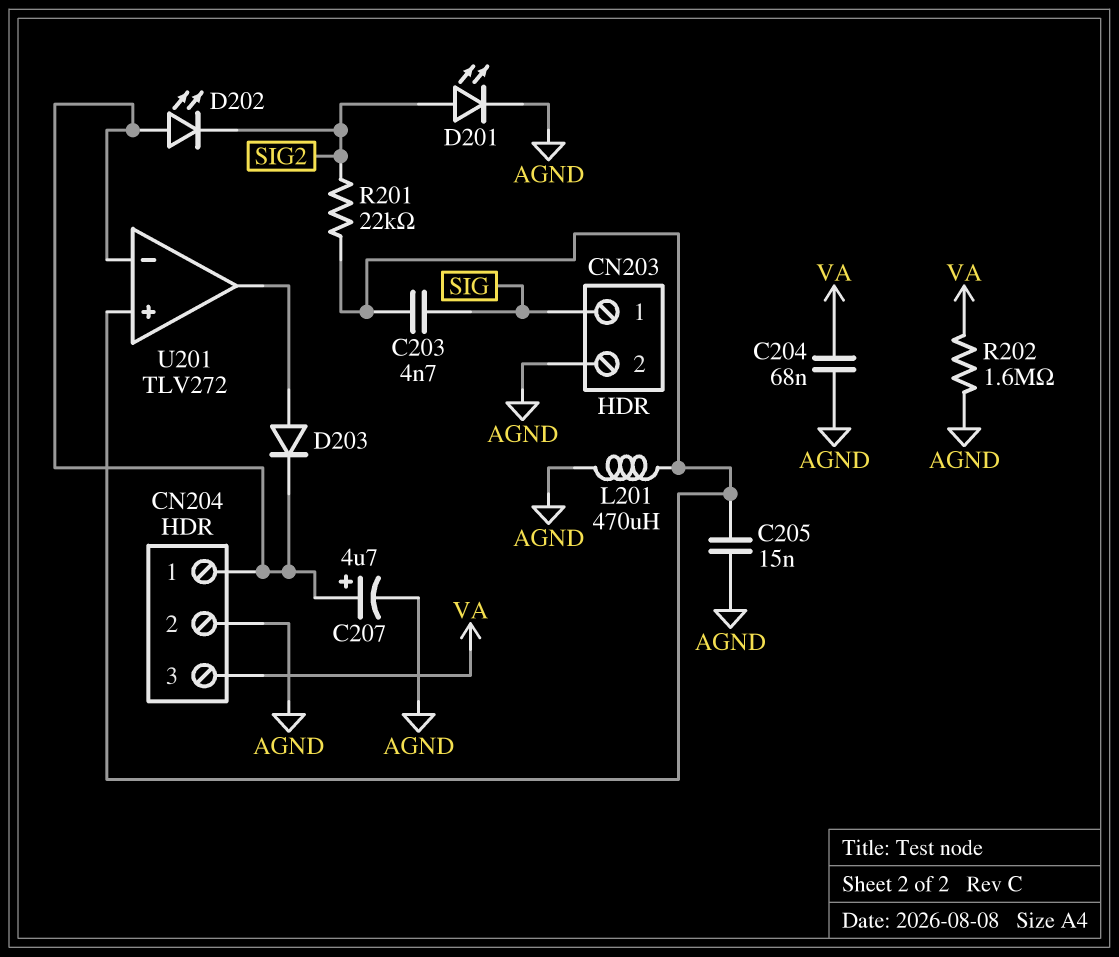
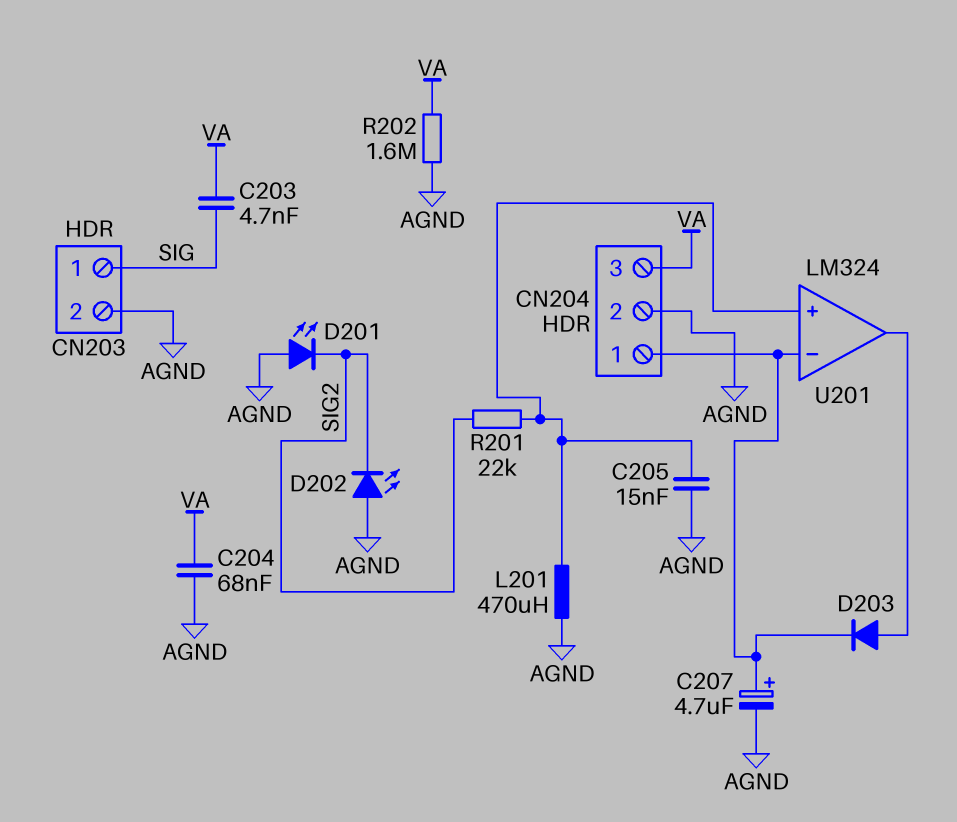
C203: 4.7nF (SIG, U201/in+) -> 4.7nF (SIG, VA)
D201: LED (A SIG2, K AGND) -> LED (A AGND, K SIG2)
D202: LED (A CN204/1, K SIG2) -> LED (A AGND, K SIG2)
U201: TLV272 -> LM324

